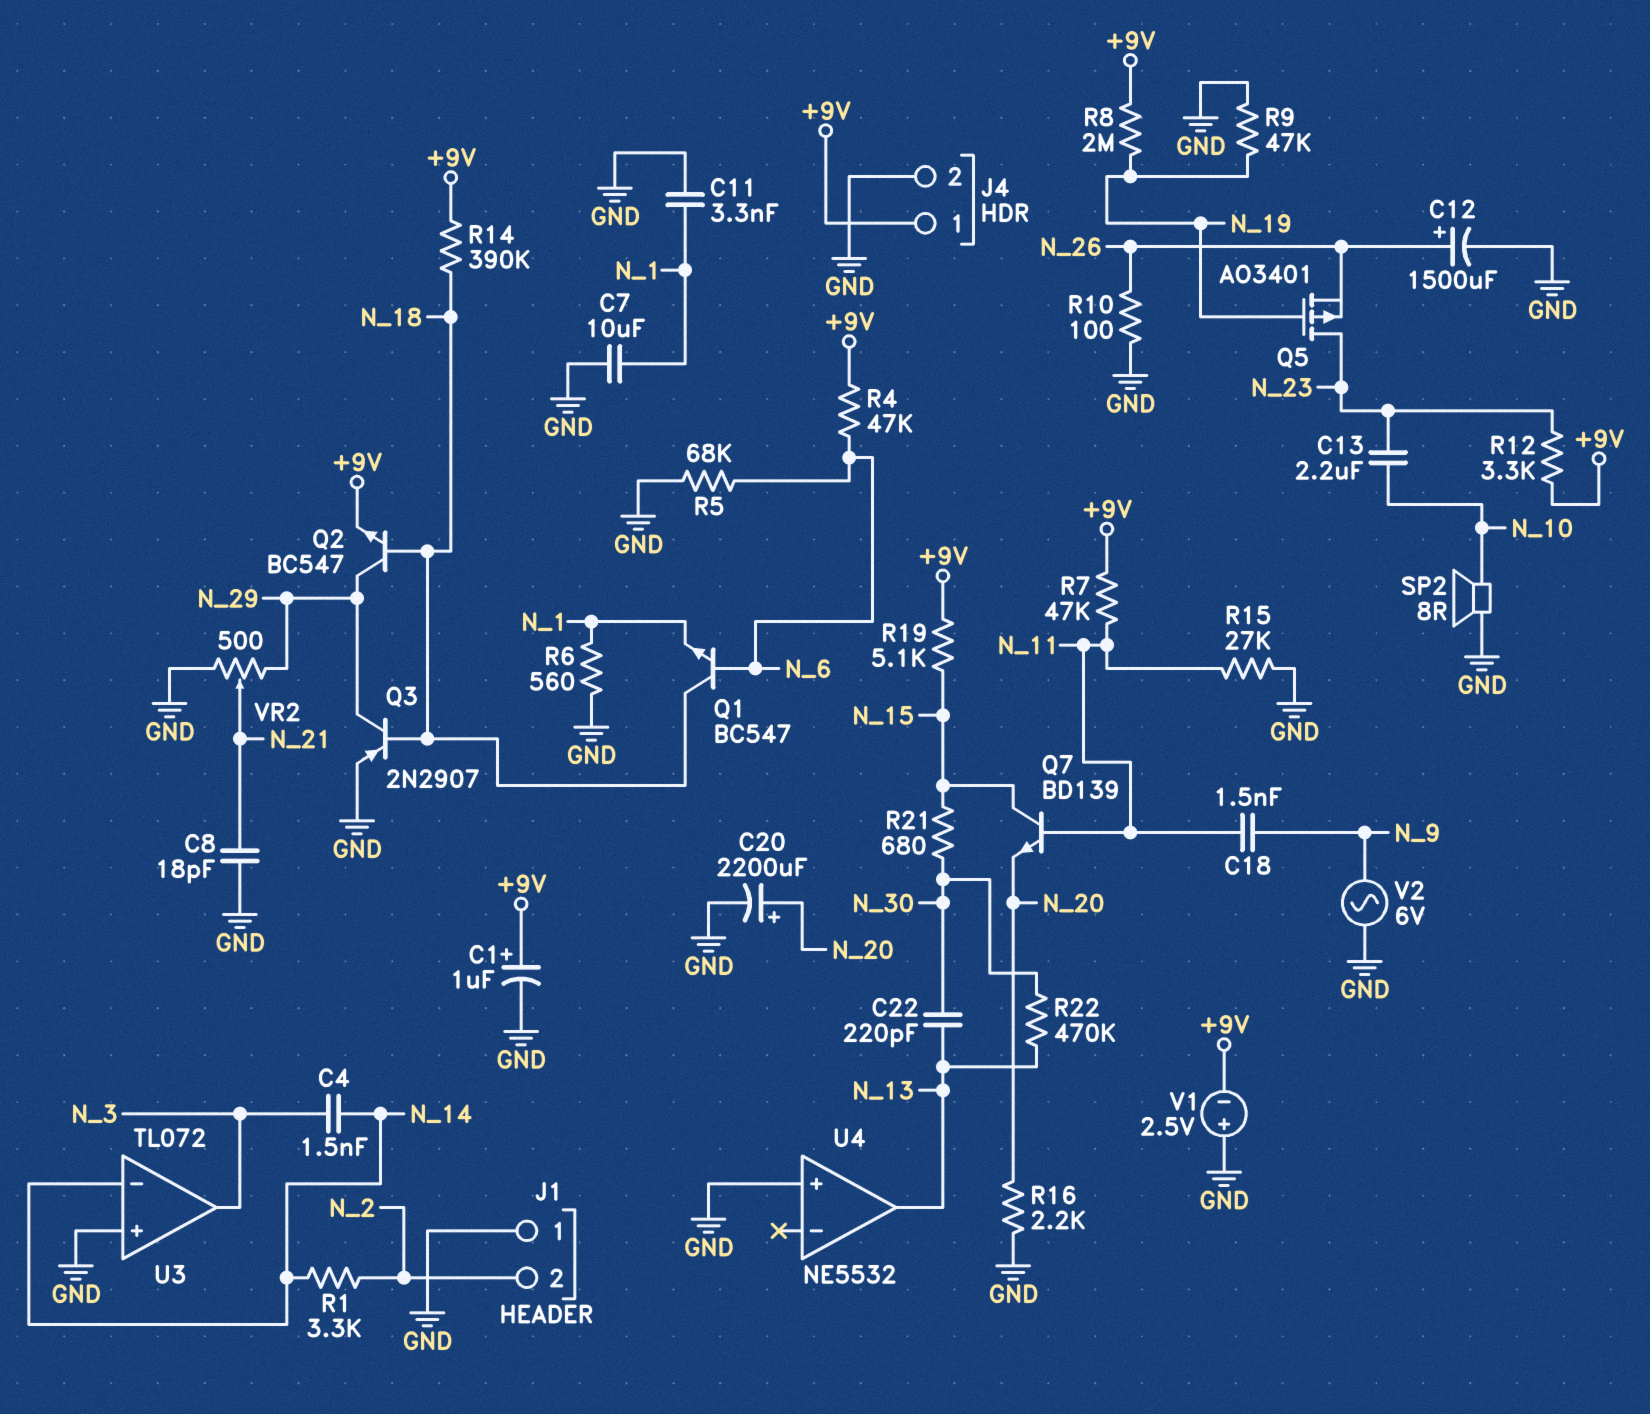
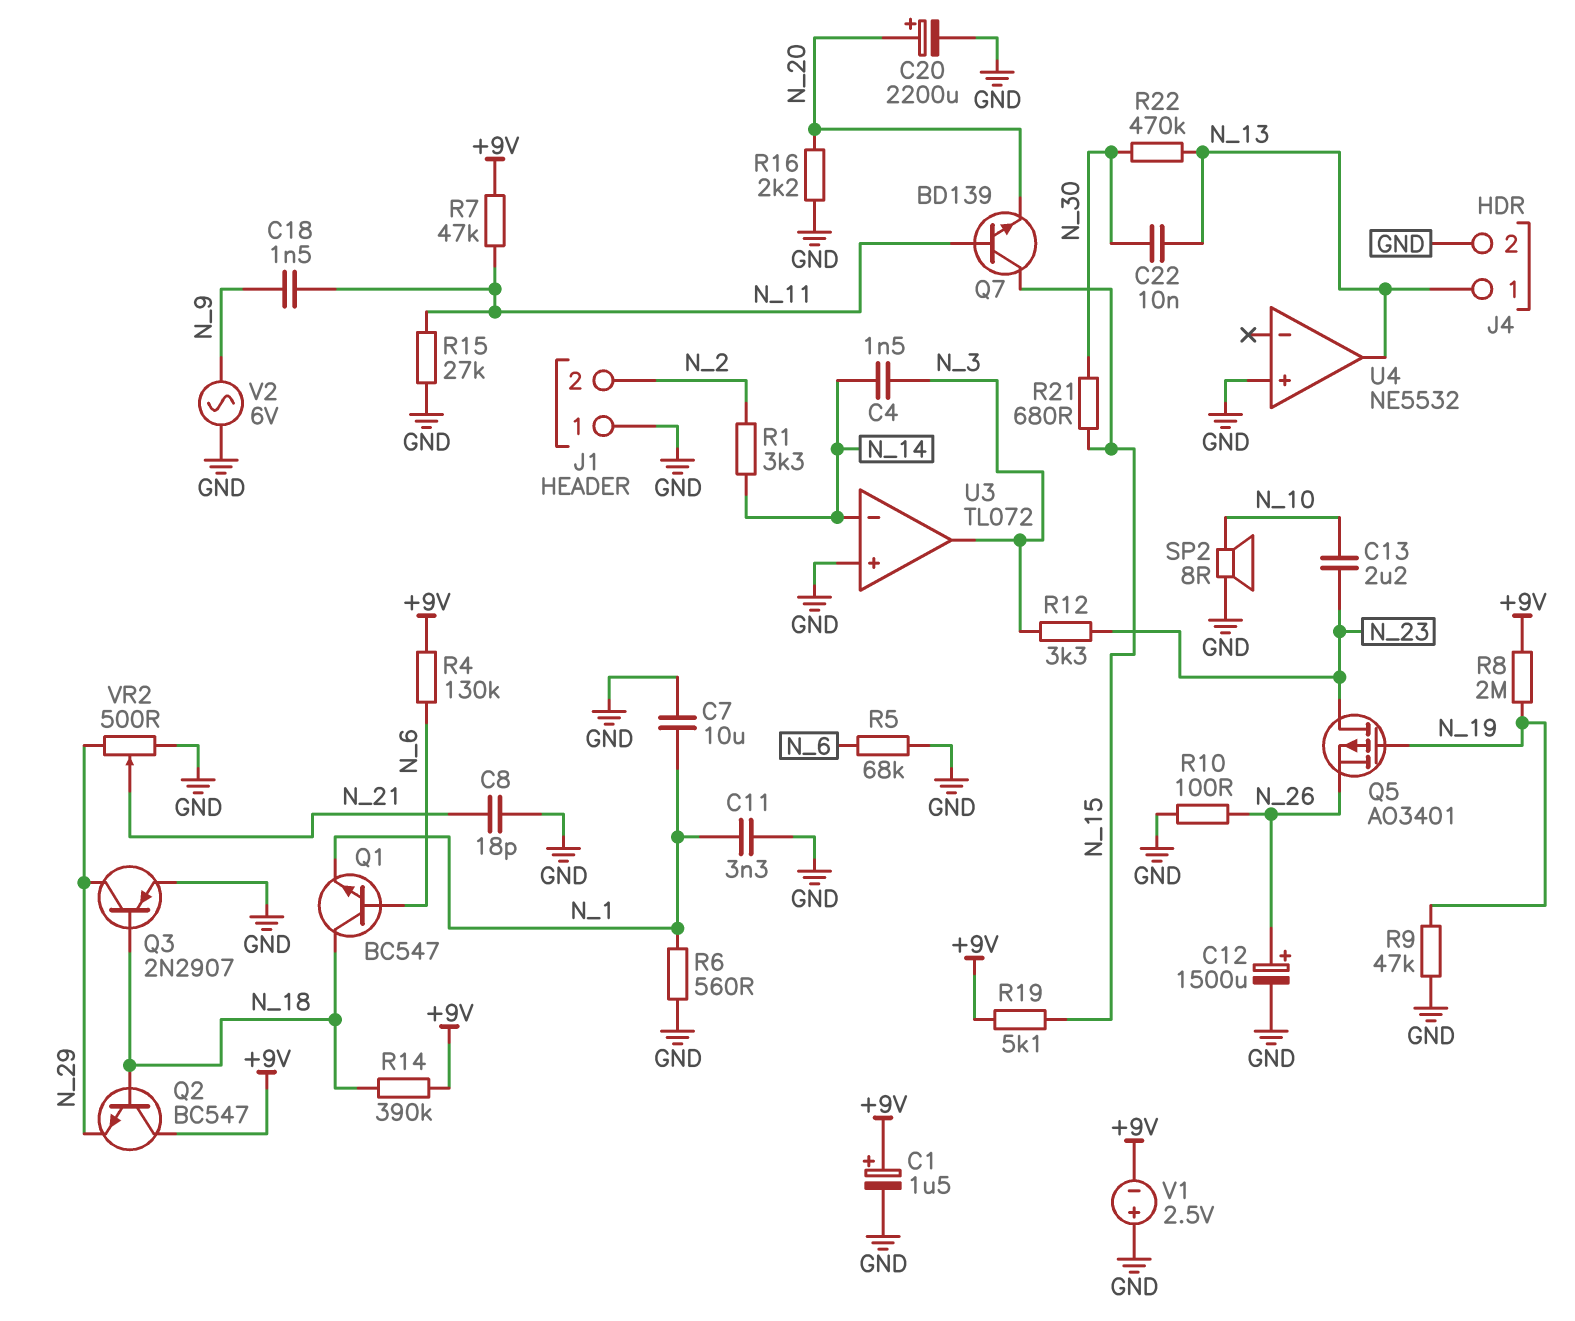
C1: 1uF (plus +9V, minus GND) -> 1.5uF (plus +9V, minus GND)
C22: 220pF (N_13, N_30) -> 10nF (N_13, N_30)
J4 pin 1: +9V -> N_13
Q2: NPN BC547 (B N_18, C N_29, E +9V) -> NPN BC547 (B N_18, C +9V, E N_29)
R4: 47k (+9V, N_6) -> 130k (+9V, N_6)
R12: 3.3k (+9V, N_23) -> 3.3k (N_3, N_23)

